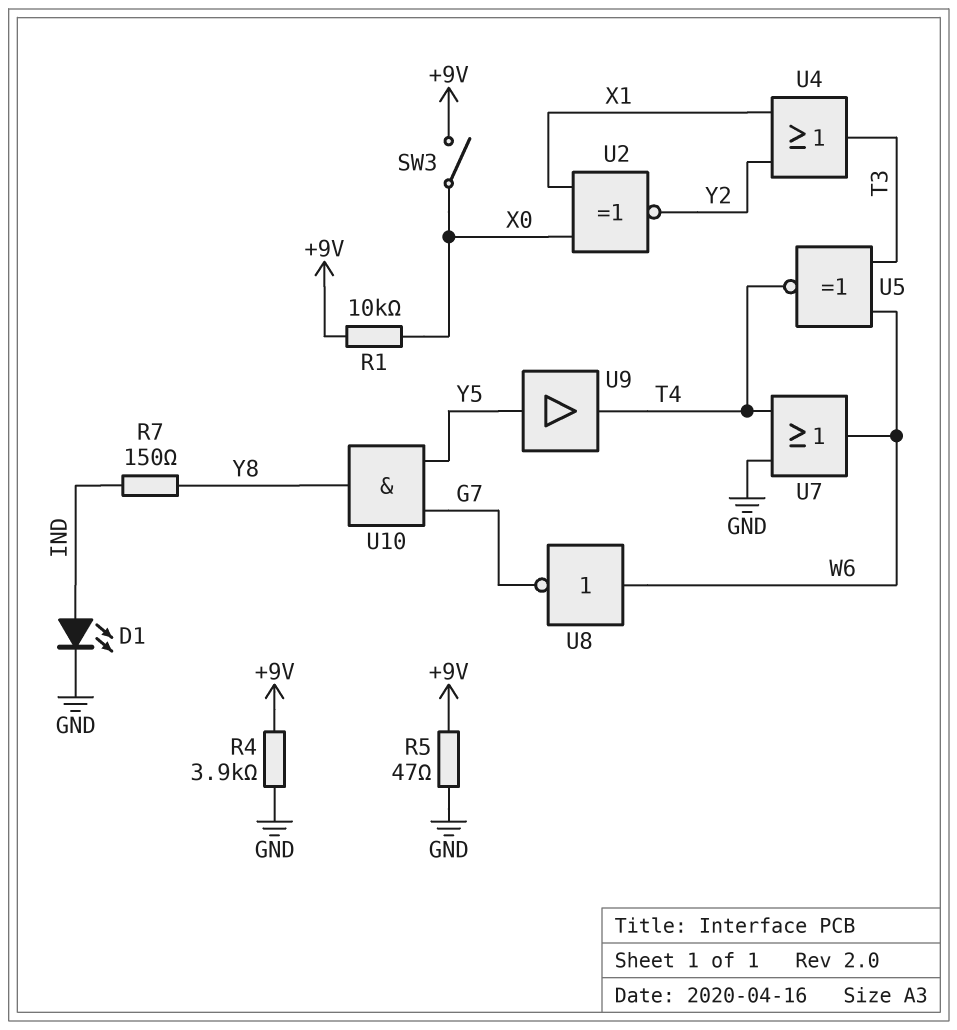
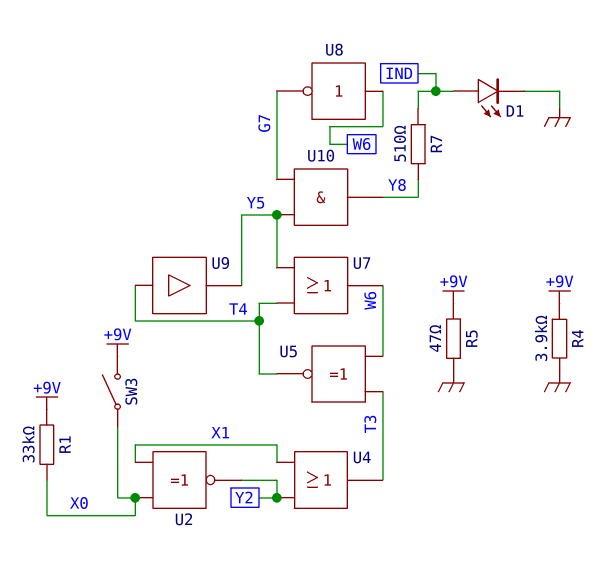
R1: 10k (+9V, X0) -> 33k (+9V, X0)
R7: 150 (IND, Y8) -> 510 (IND, Y8)
U7: OR (in GND, in T4, out W6) -> OR (in T4, in Y5, out W6)
U9: buffer (in Y5, out T4) -> buffer (in T4, out Y5)

